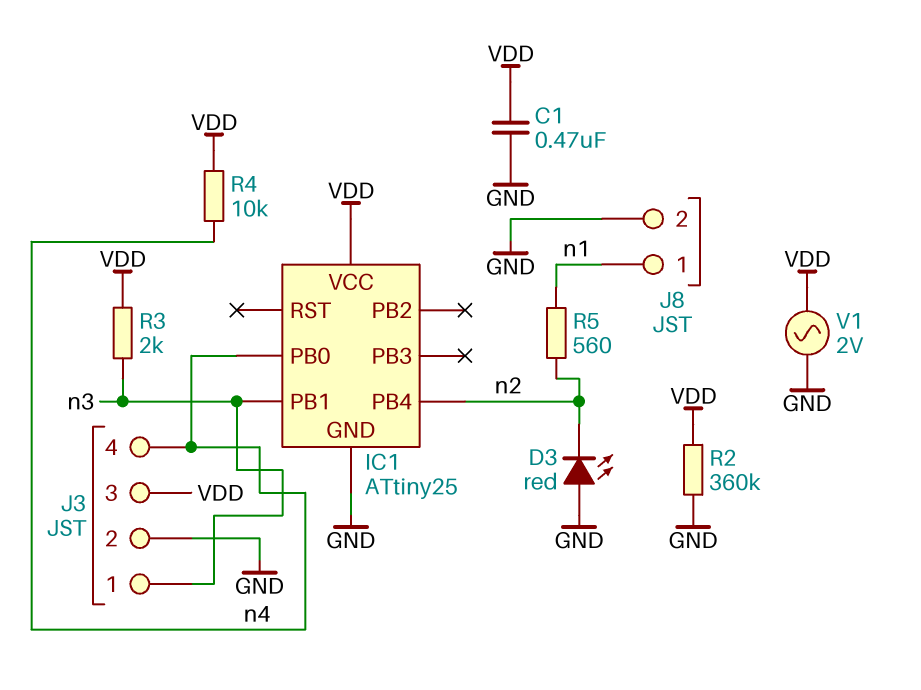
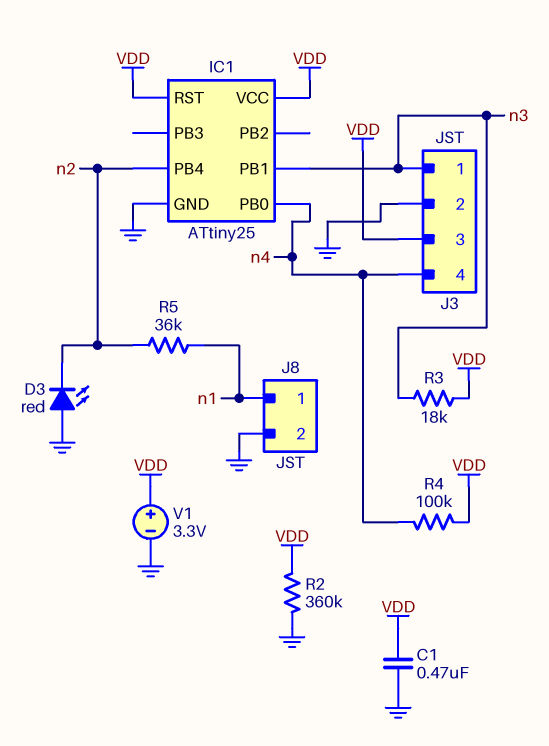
IC1 pin RST: none -> VDD
R3: 2k (VDD, n3) -> 18k (VDD, n3)
R4: 10k (VDD, n4) -> 100k (VDD, n4)
R5: 560 (n1, n2) -> 36k (n1, n2)
V1: AC 2V (GND, VDD) -> 3.3V (plus VDD, minus GND)

